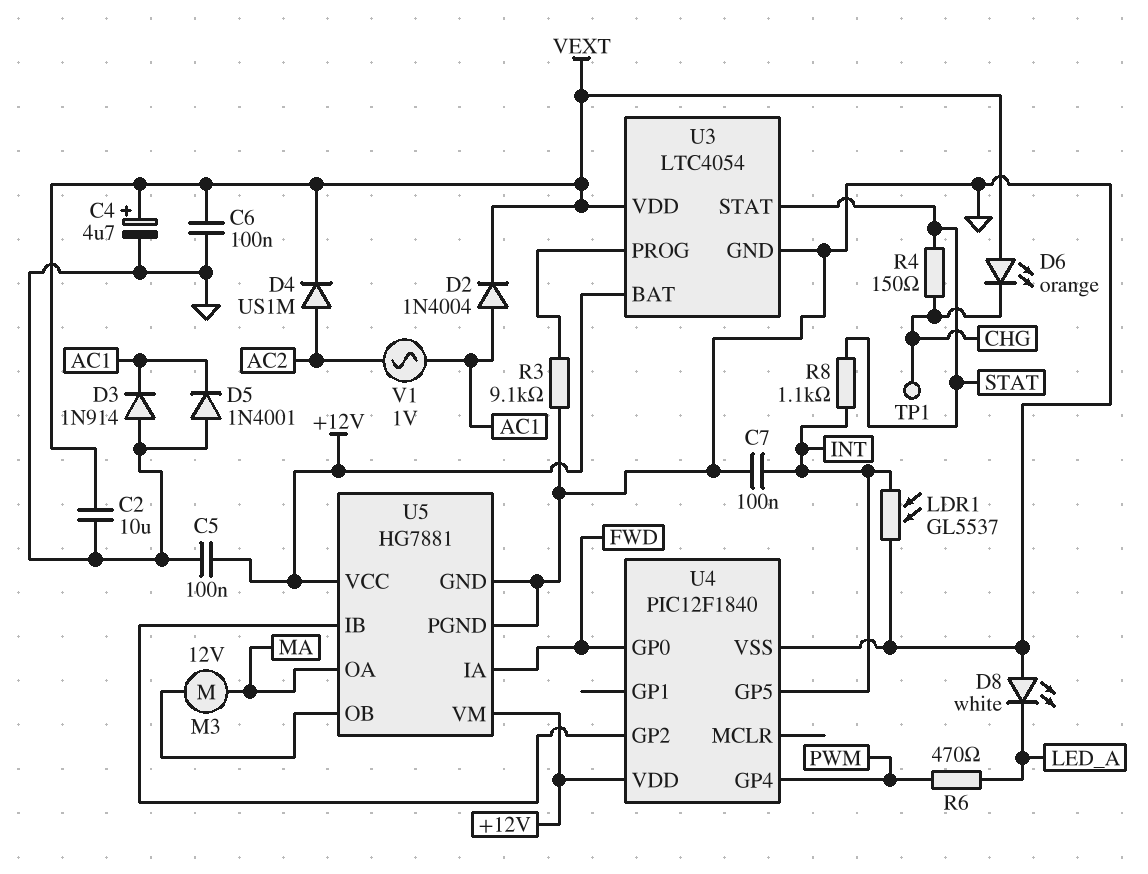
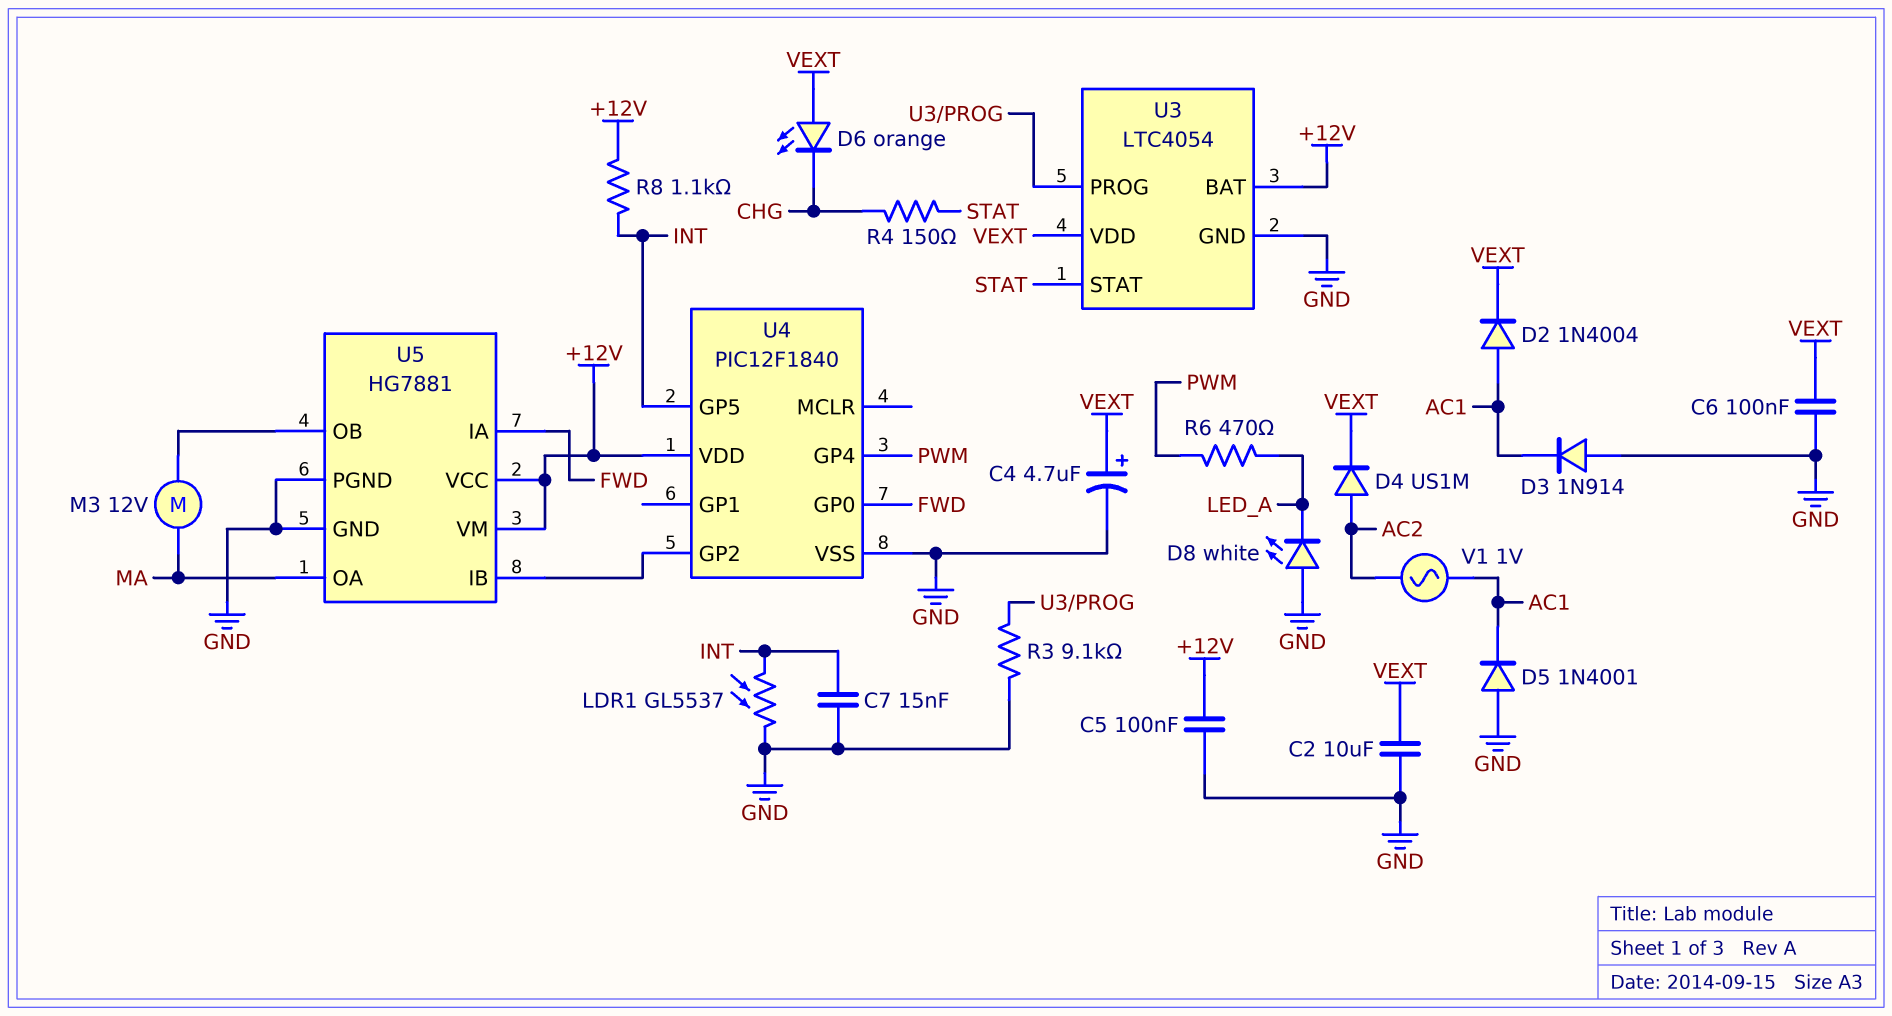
C7: 100nF (GND, INT) -> 15nF (GND, INT)
R8: 1.1k (INT, STAT) -> 1.1k (+12V, INT)
TP1: test point (CHG) -> none

